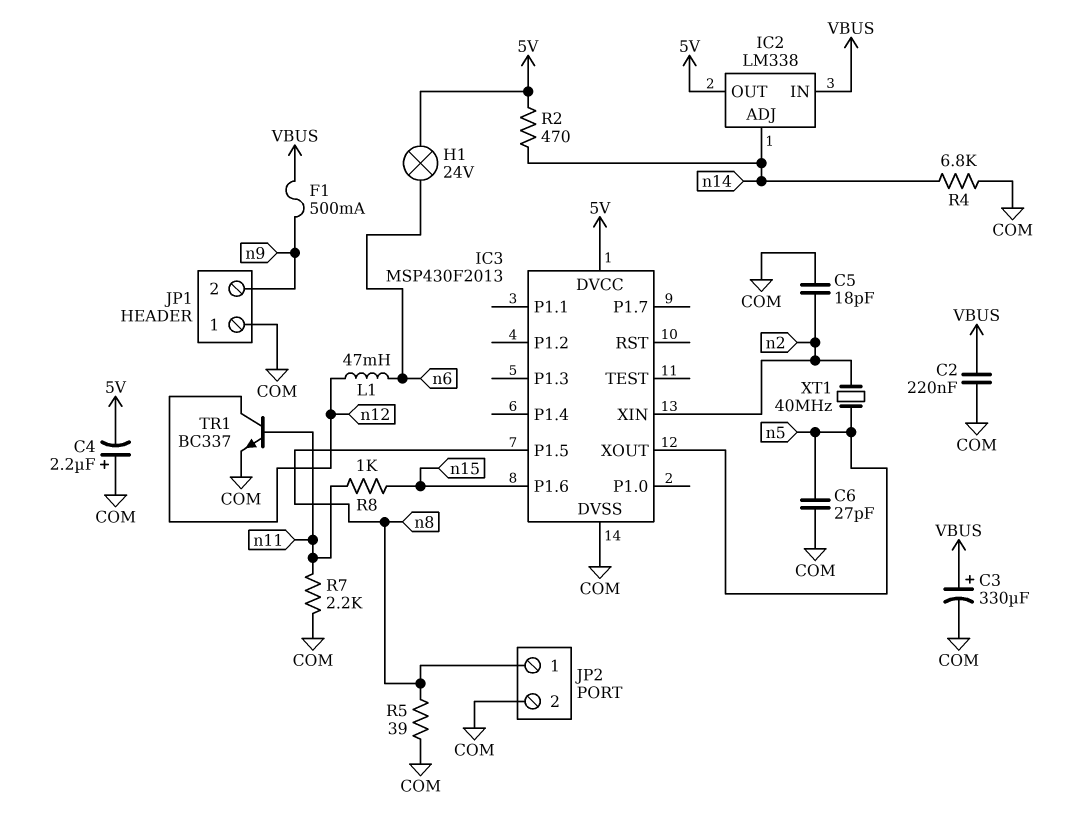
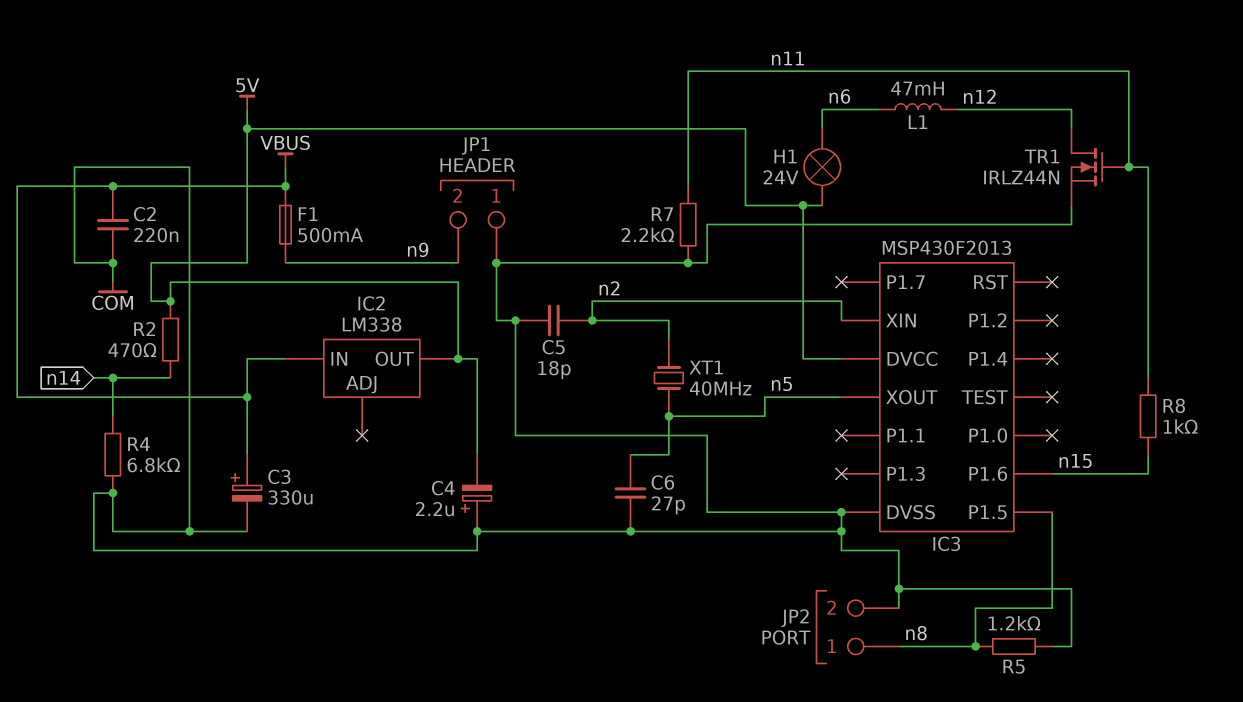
IC2 pin ADJ: n14 -> none
R5: 39 (COM, n8) -> 1.2k (COM, n8)
TR1: NPN BC337 (B n11, C n12, E COM) -> NMOS IRLZ44N (G n11, D n12, S COM)

